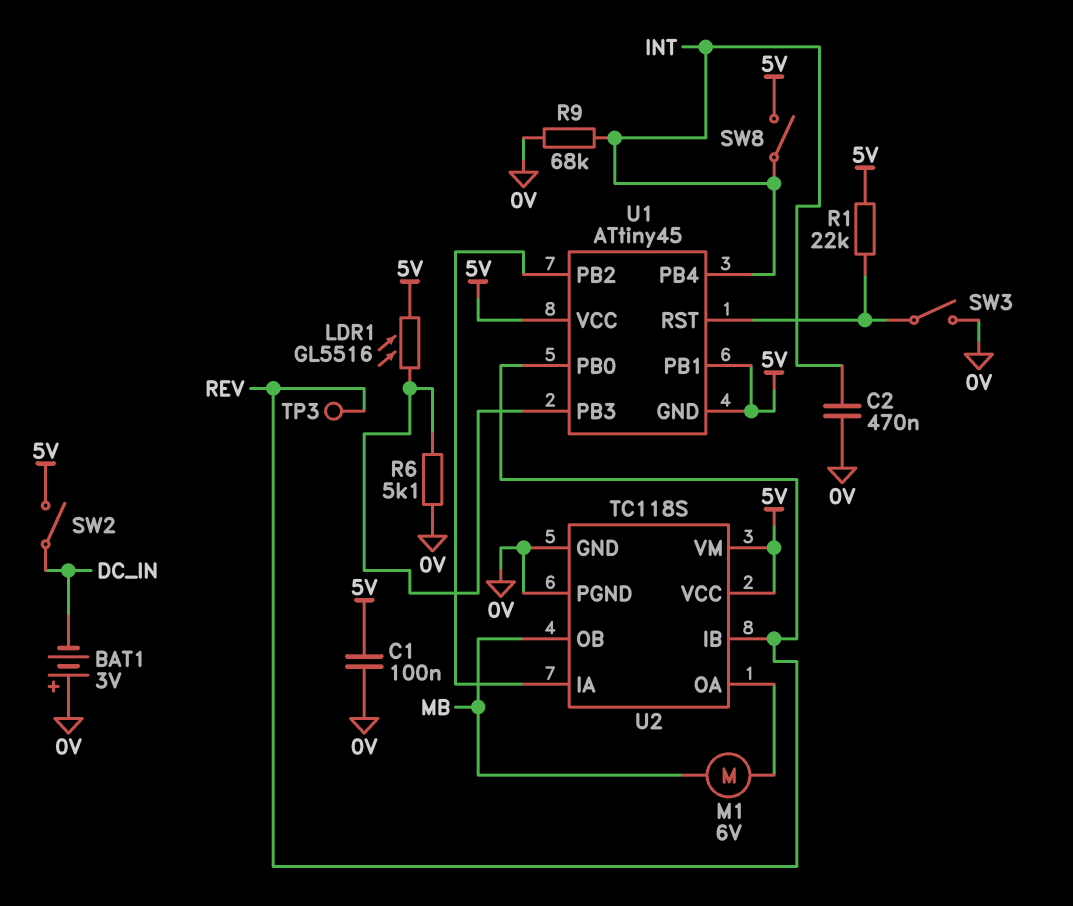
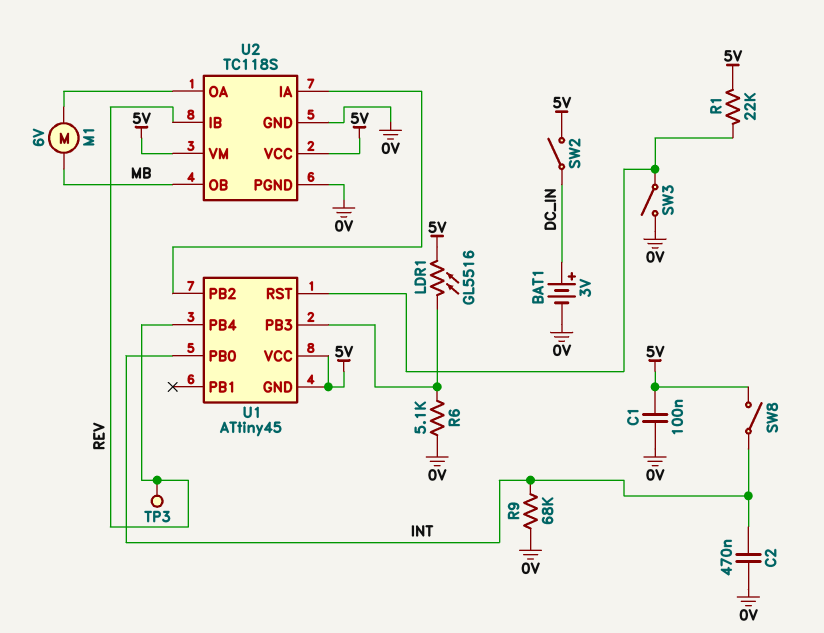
BAT1: 3V (plus 0V, minus DC_IN) -> 3V (plus DC_IN, minus 0V)
U1 pin PB0: REV -> INT
U1 pin PB1: 5V -> none
U1 pin PB4: INT -> REV

